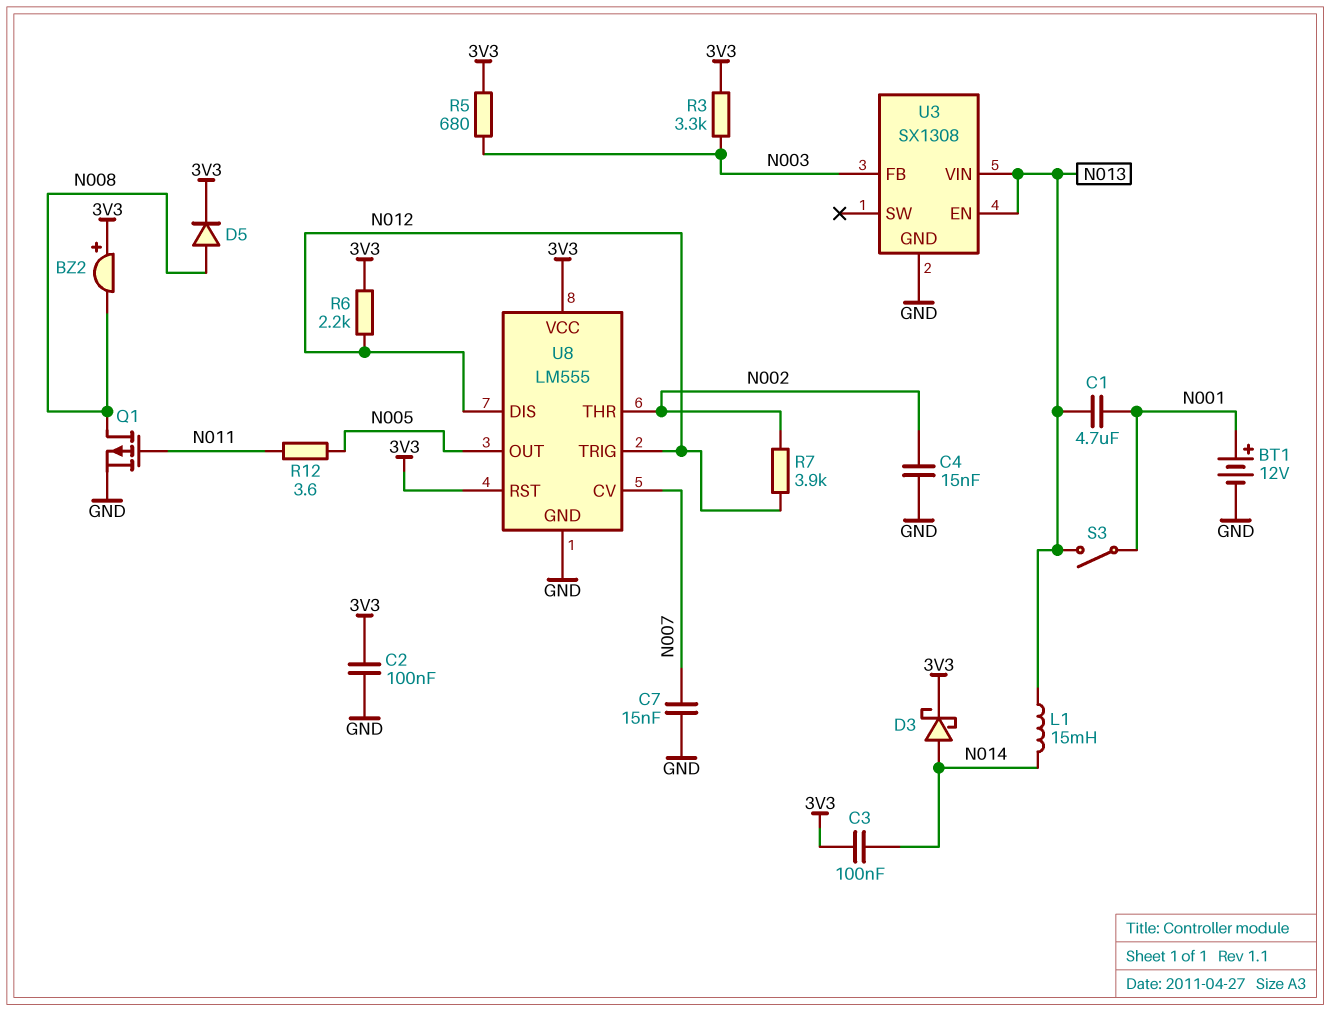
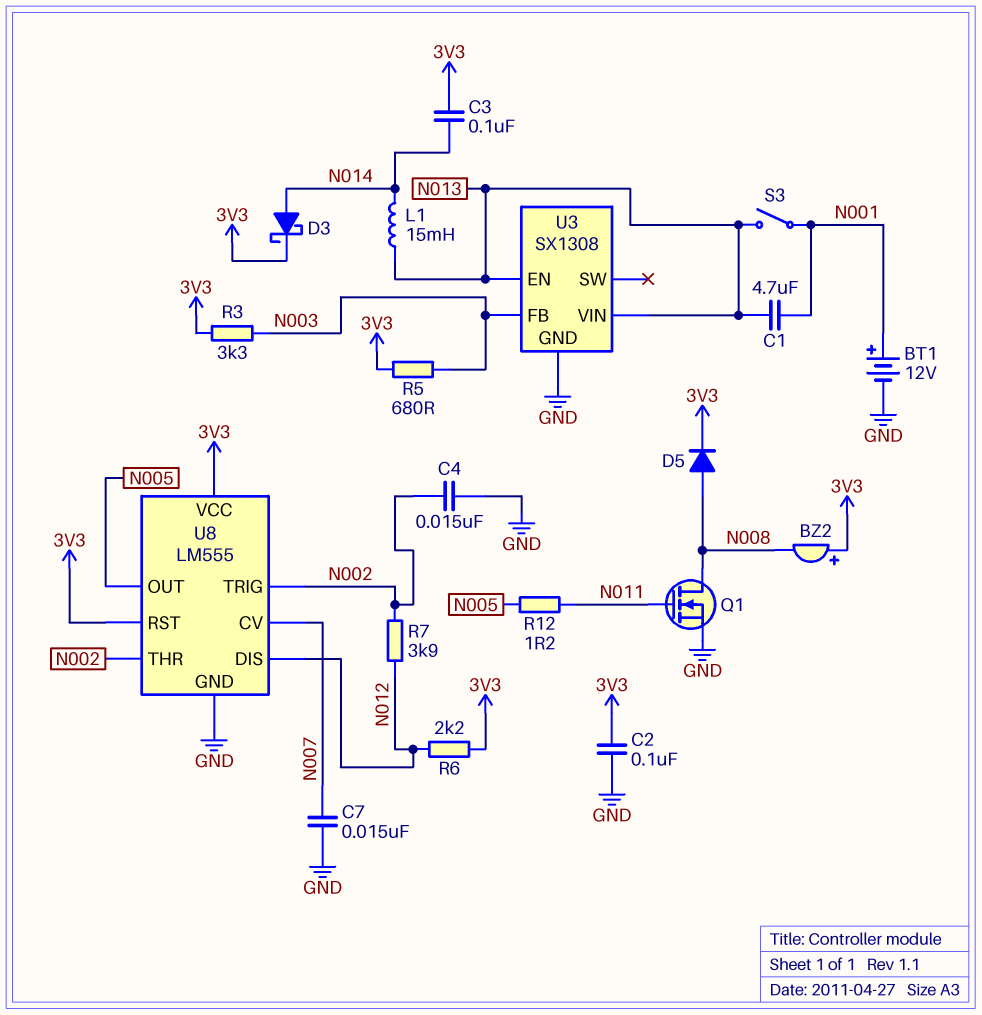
Q1: PMOS (G N011, D N008, S GND) -> NMOS (G N011, D N008, S GND)
R12: 3.6 (N005, N011) -> 1.2 (N005, N011)
U8 pin TRIG: N012 -> N002

